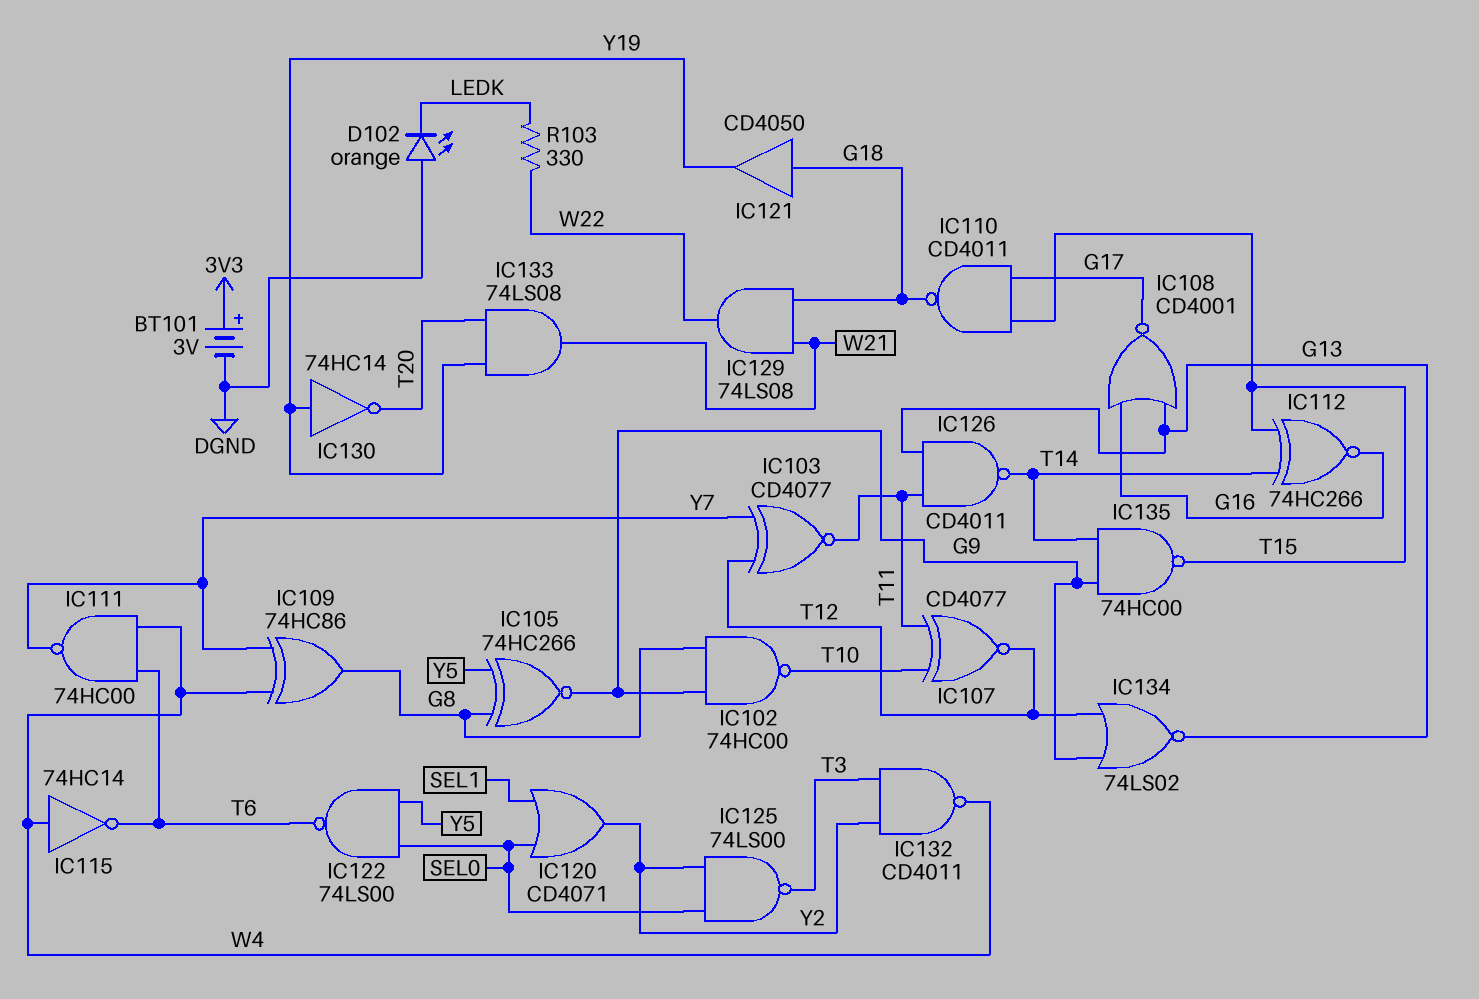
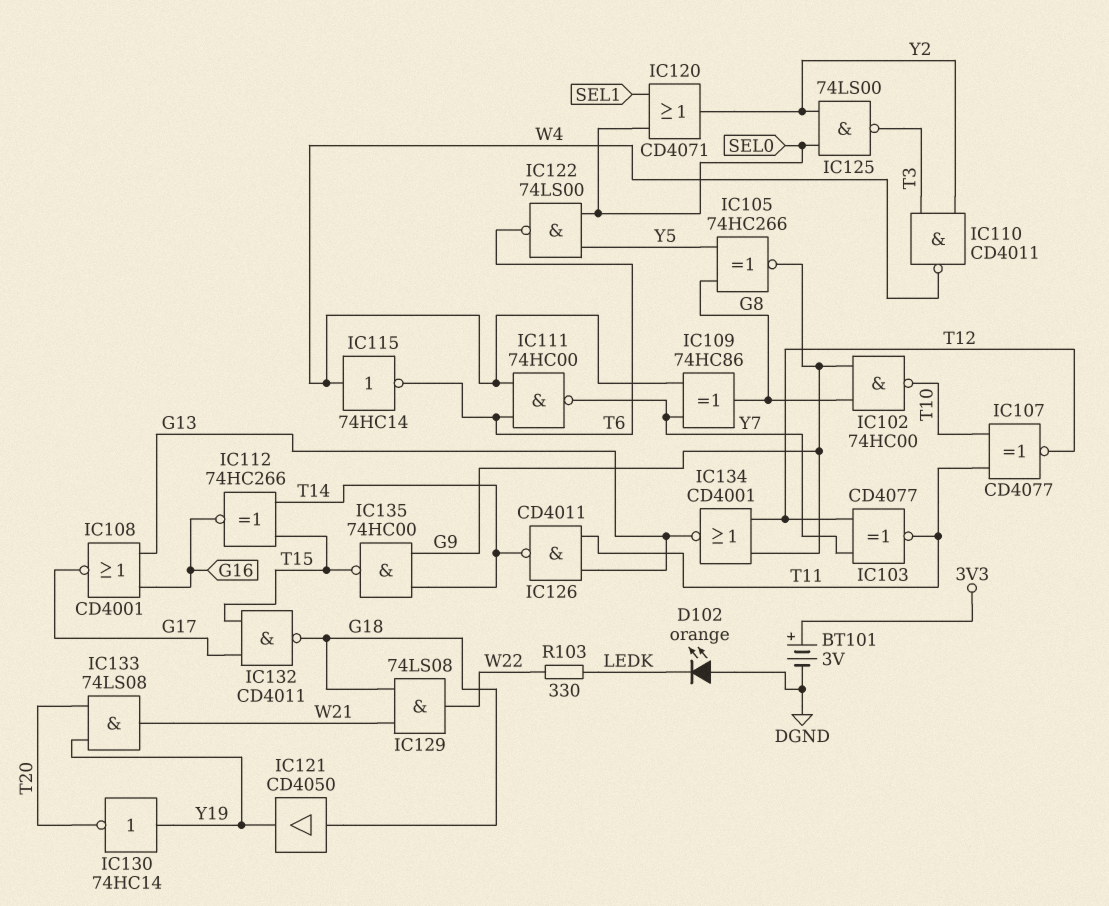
IC110: NAND CD4011 (in G17, in T15, out G18) -> NAND CD4011 (in T3, in Y2, out W4)
IC132: NAND CD4011 (in T3, in Y2, out W4) -> NAND CD4011 (in G17, in T15, out G18)
IC134: NOR 74LS02 (in G9, in T12, out G13) -> NOR CD4001 (in G9, in T12, out G13)

